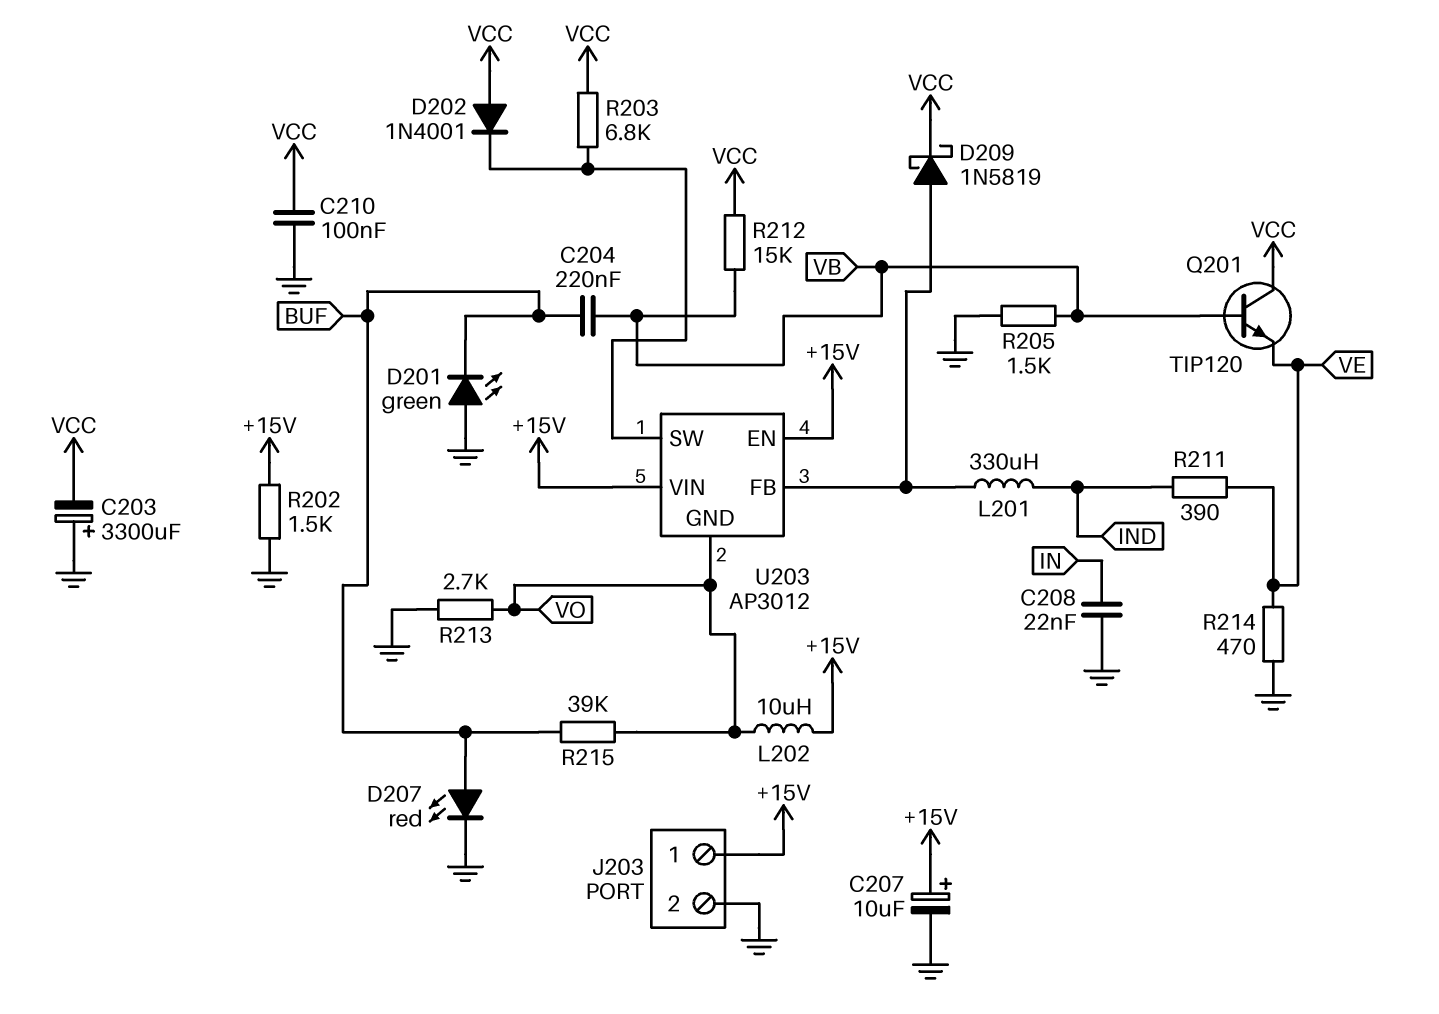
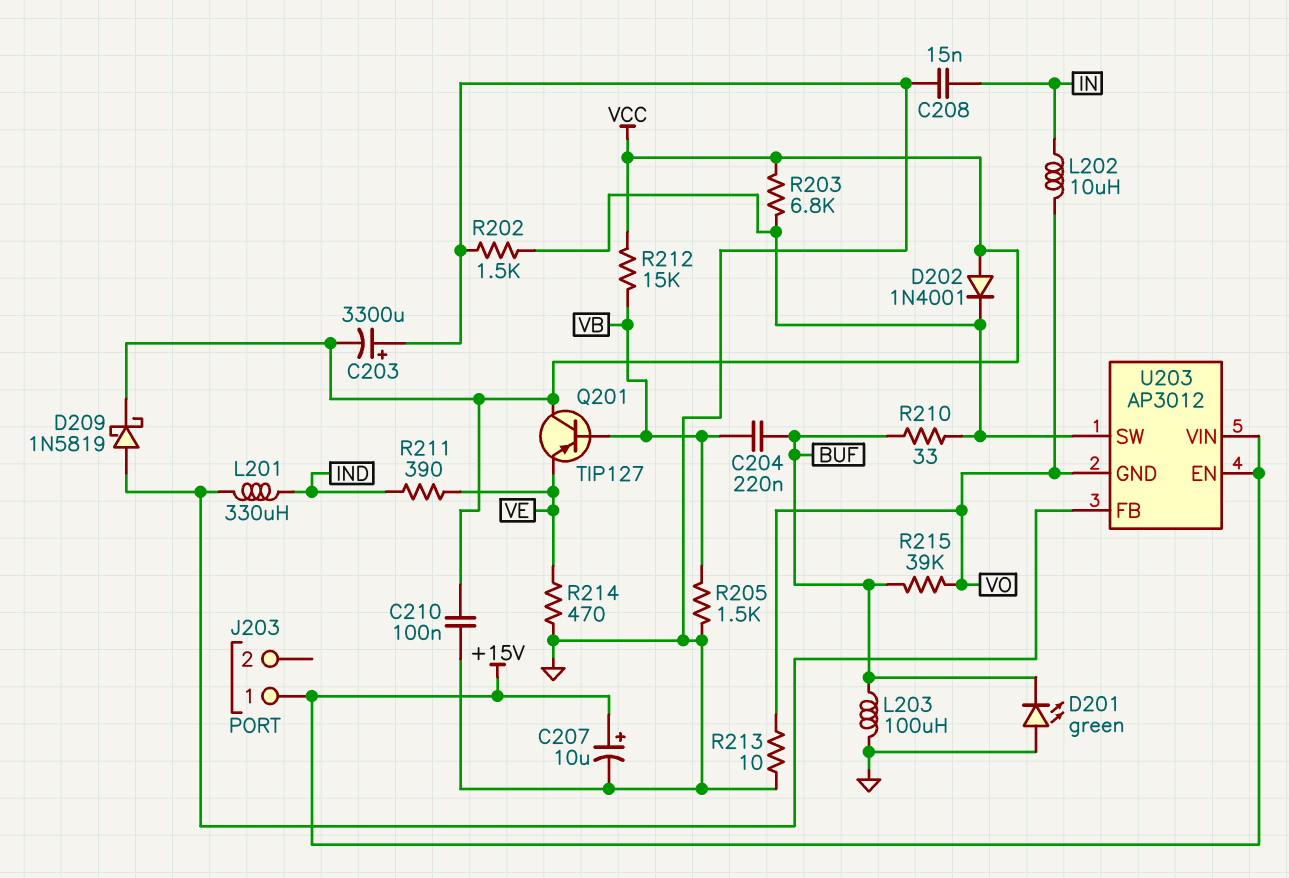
C208: 22nF (GND, IN) -> 15nF (GND, IN)
D207: LED red (A BUF, K GND) -> none
J203 pin 2: GND -> none
L202: 10uH (+15V, VO) -> 10uH (IN, VO)
L203: none -> 100uH (BUF, GND)
Q201: NPN TIP120 (B VB, C VCC, E VE) -> PNP TIP127 (B VB, C VCC, E VE)
R202: 1.5k (+15V, GND) -> 1.5k (GND, U203/SW)
R210: none -> 33 (BUF, U203/SW)
R213: 2.7k (GND, VO) -> 10 (GND, VO)

